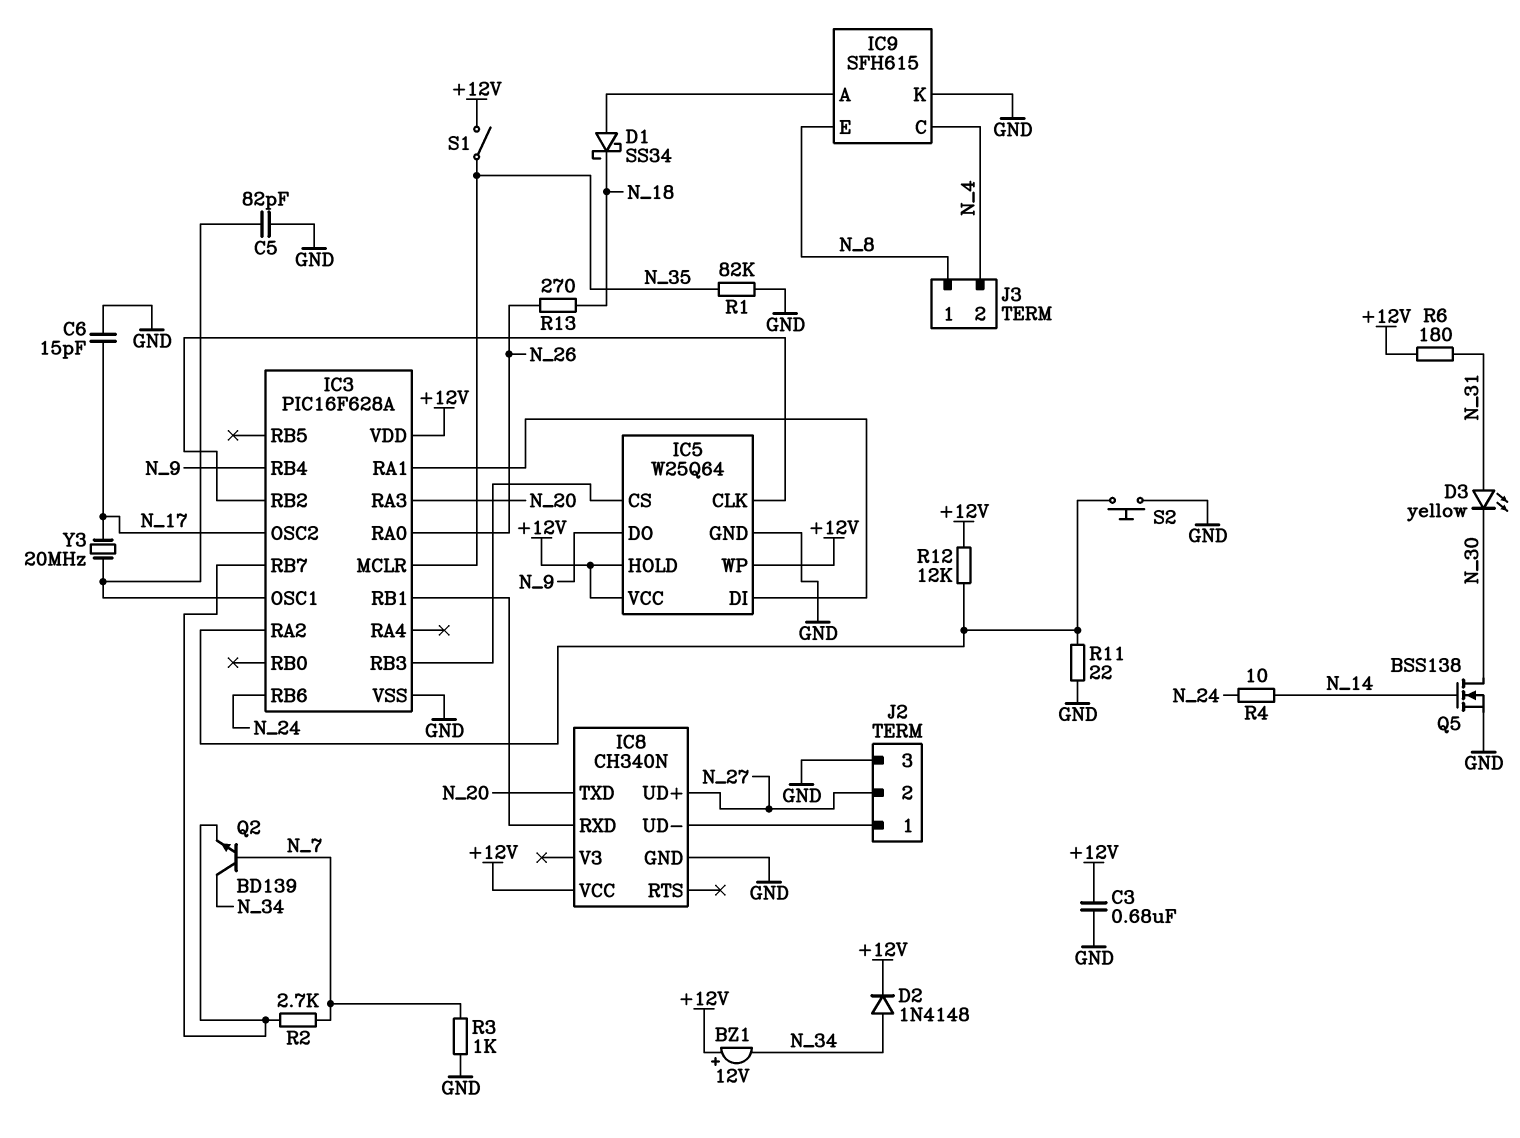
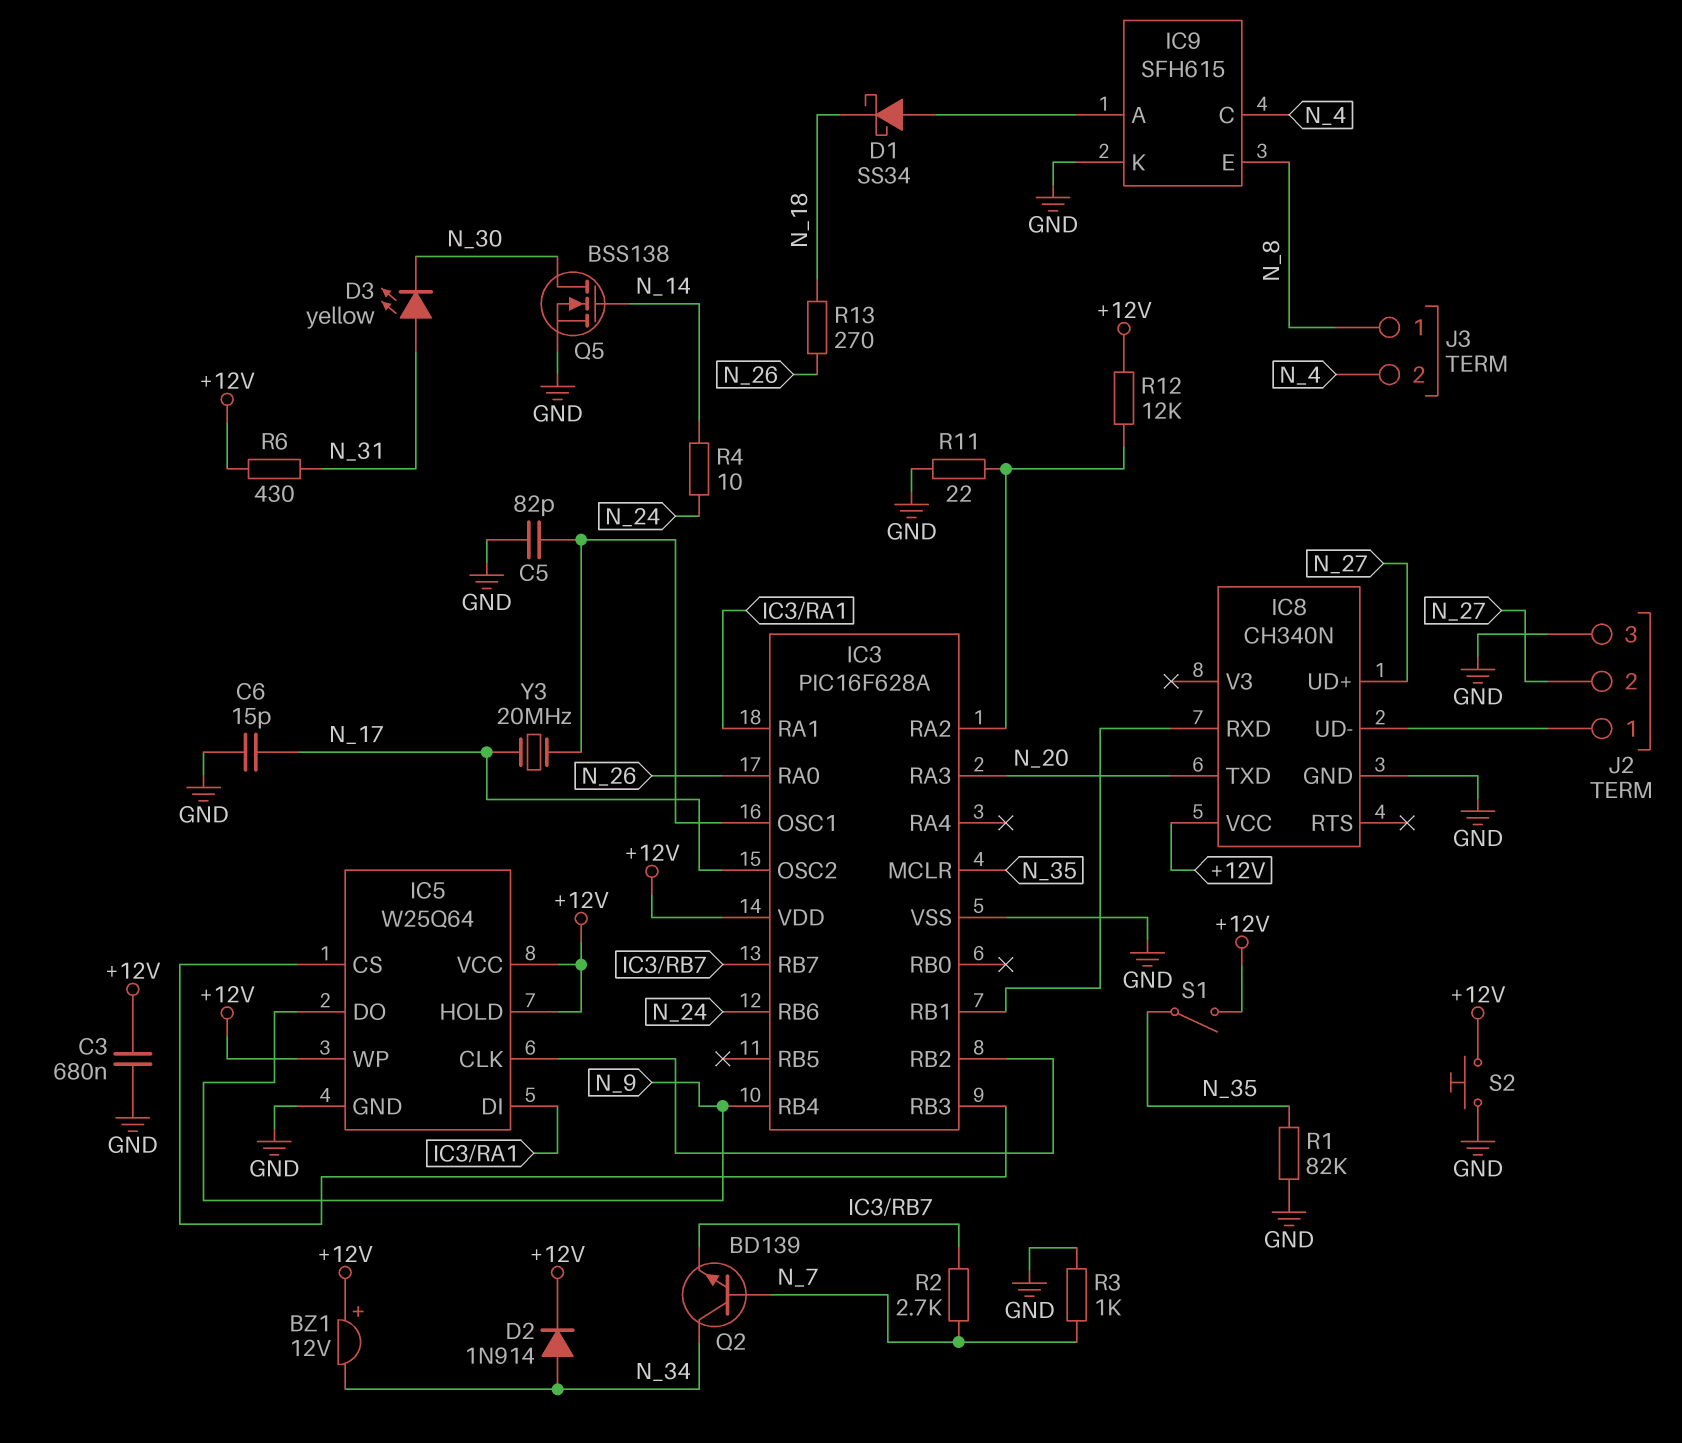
D2: diode 1N4148 (A N_34, K +12V) -> diode 1N914 (A N_34, K +12V)
R6: 180 (+12V, N_31) -> 430 (+12V, N_31)
S2: button (GND, IC3/RA2) -> button (+12V, GND)

